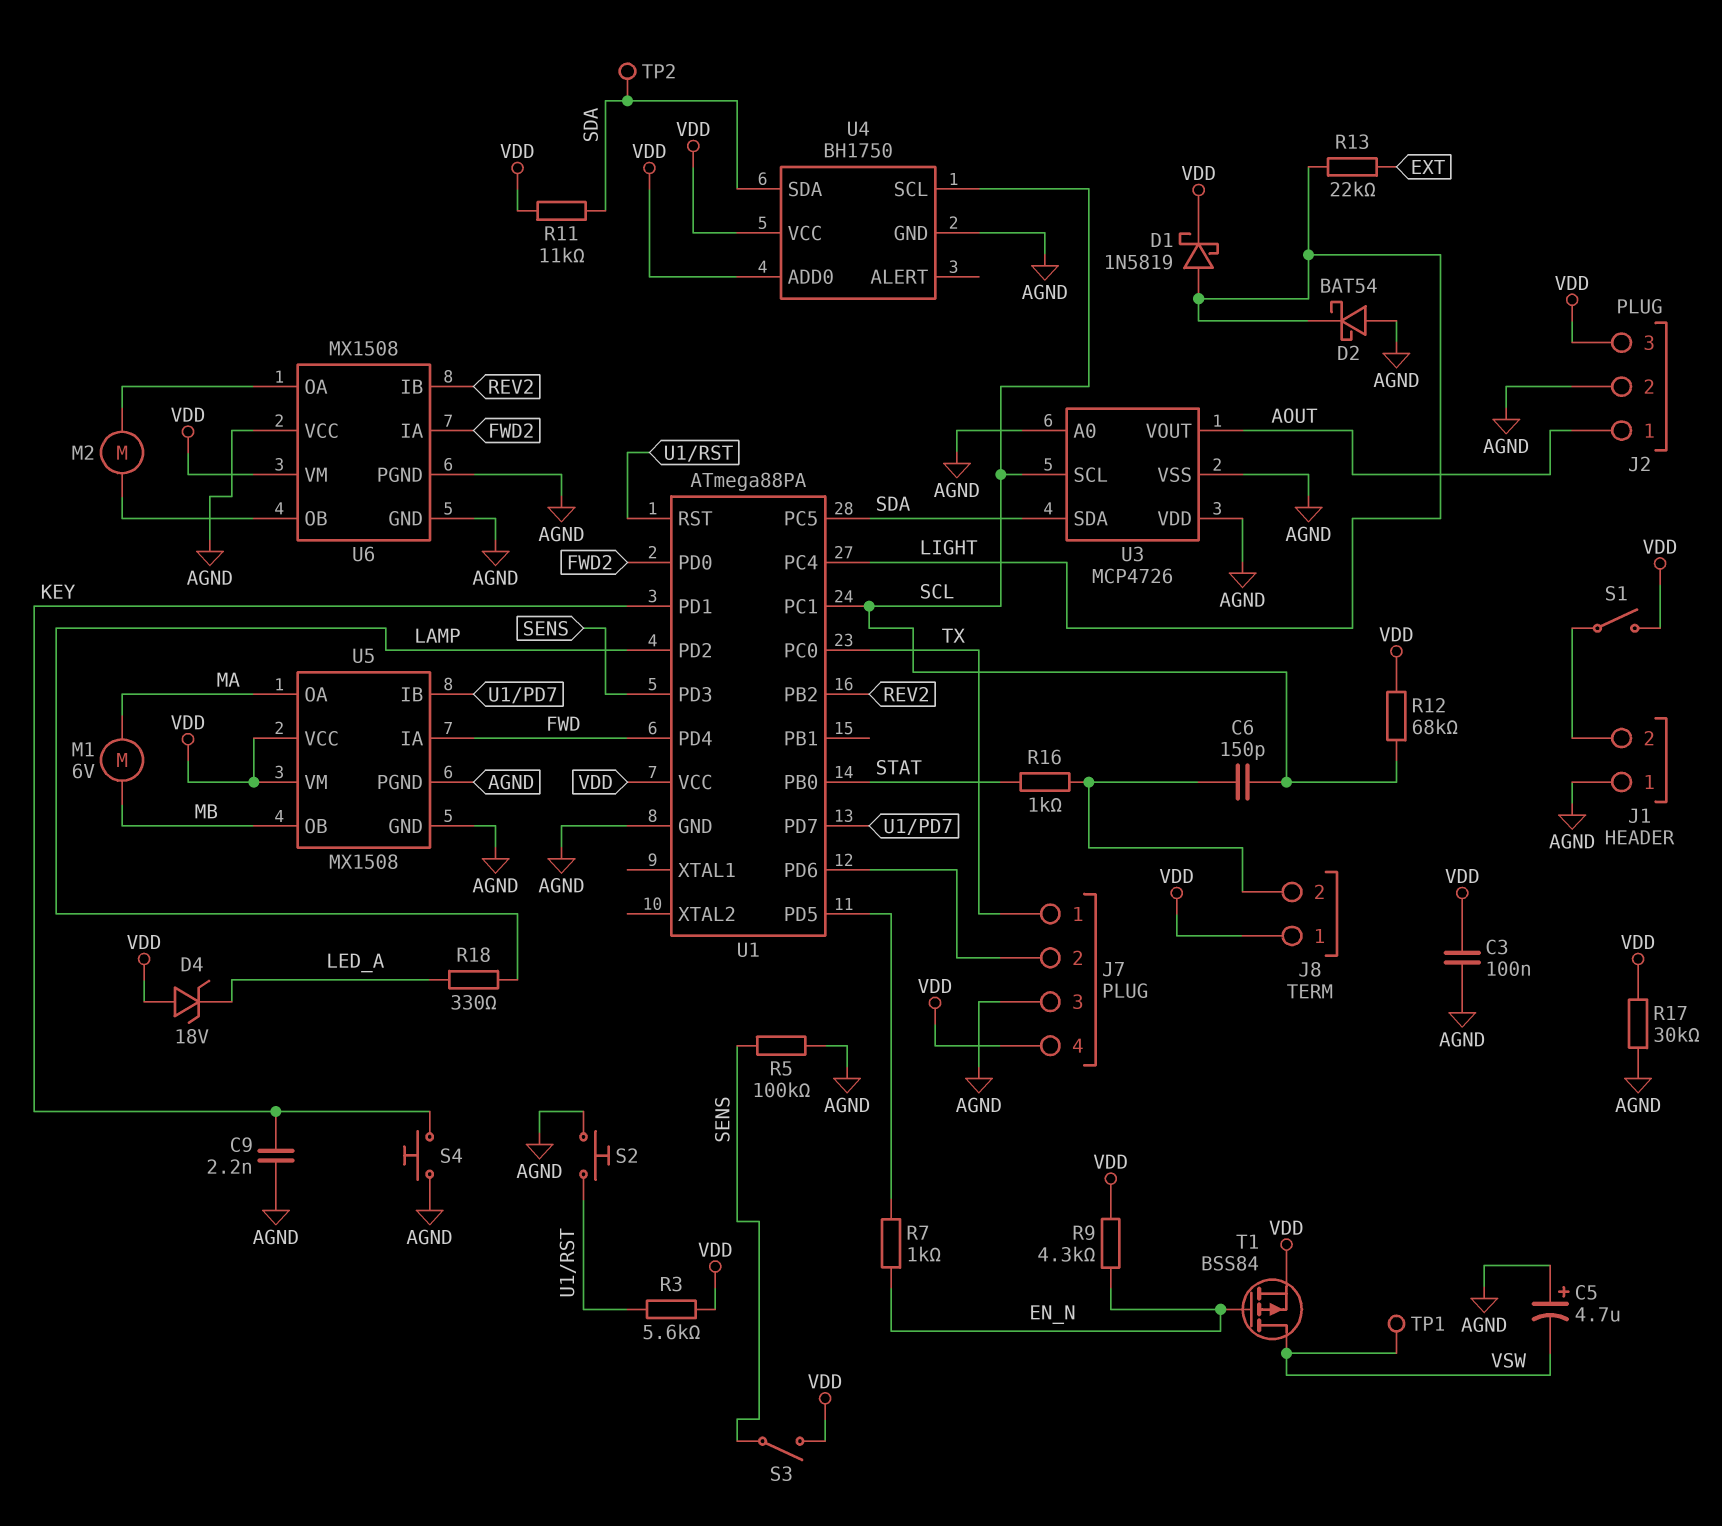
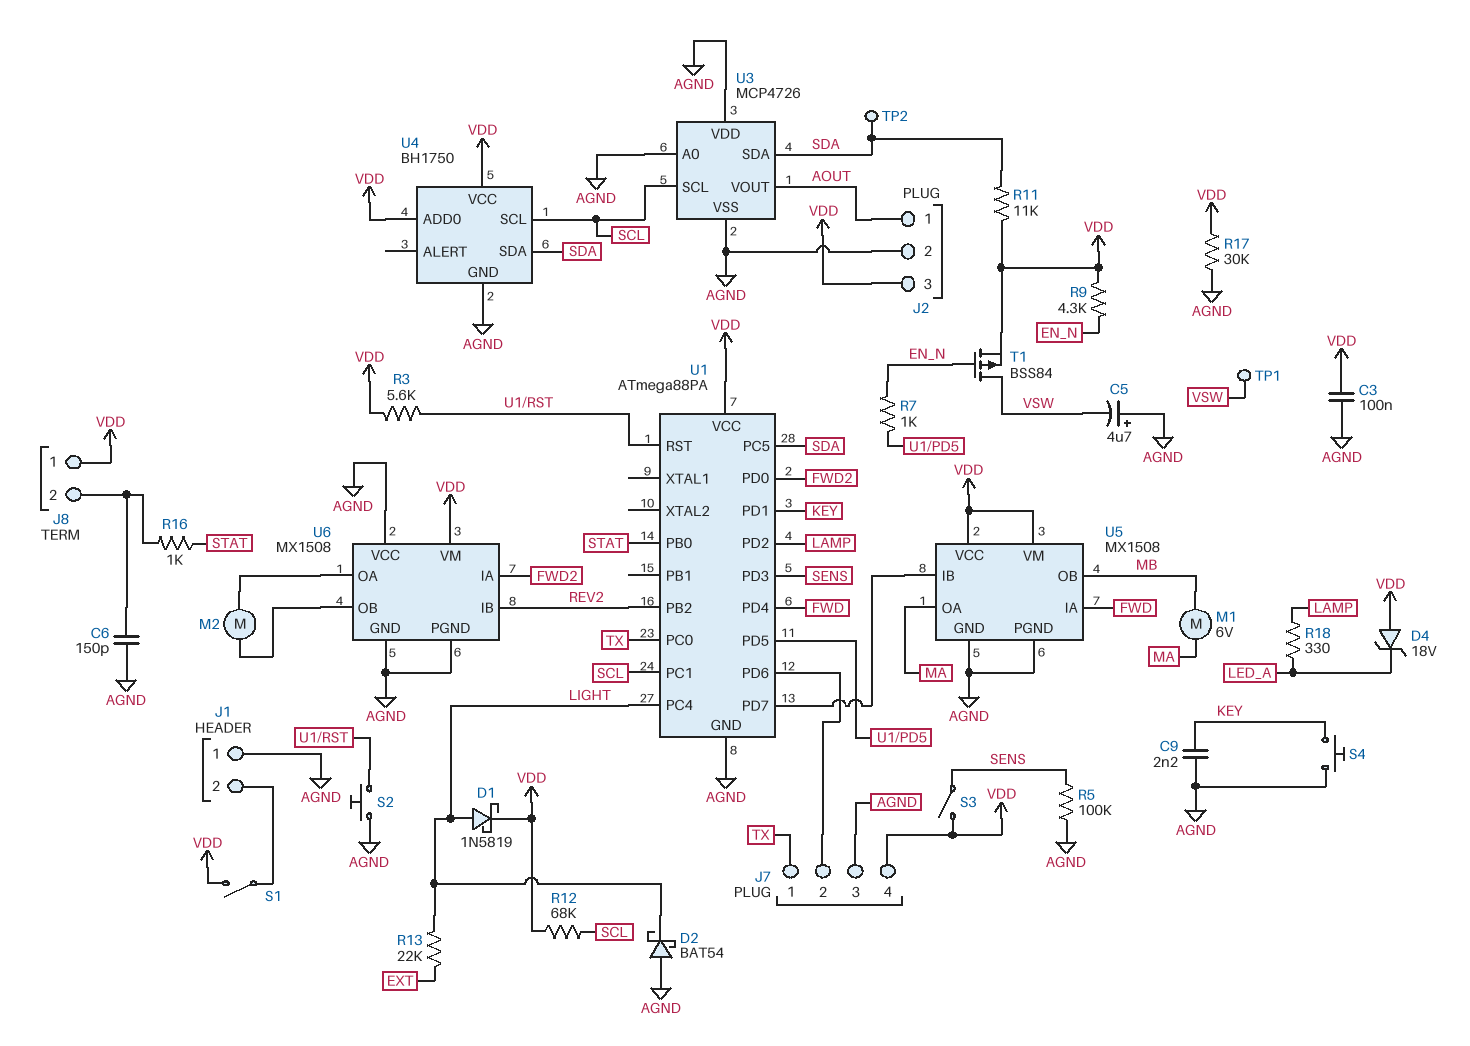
C6: 150pF (J8/2, SCL) -> 150pF (AGND, J8/2)

